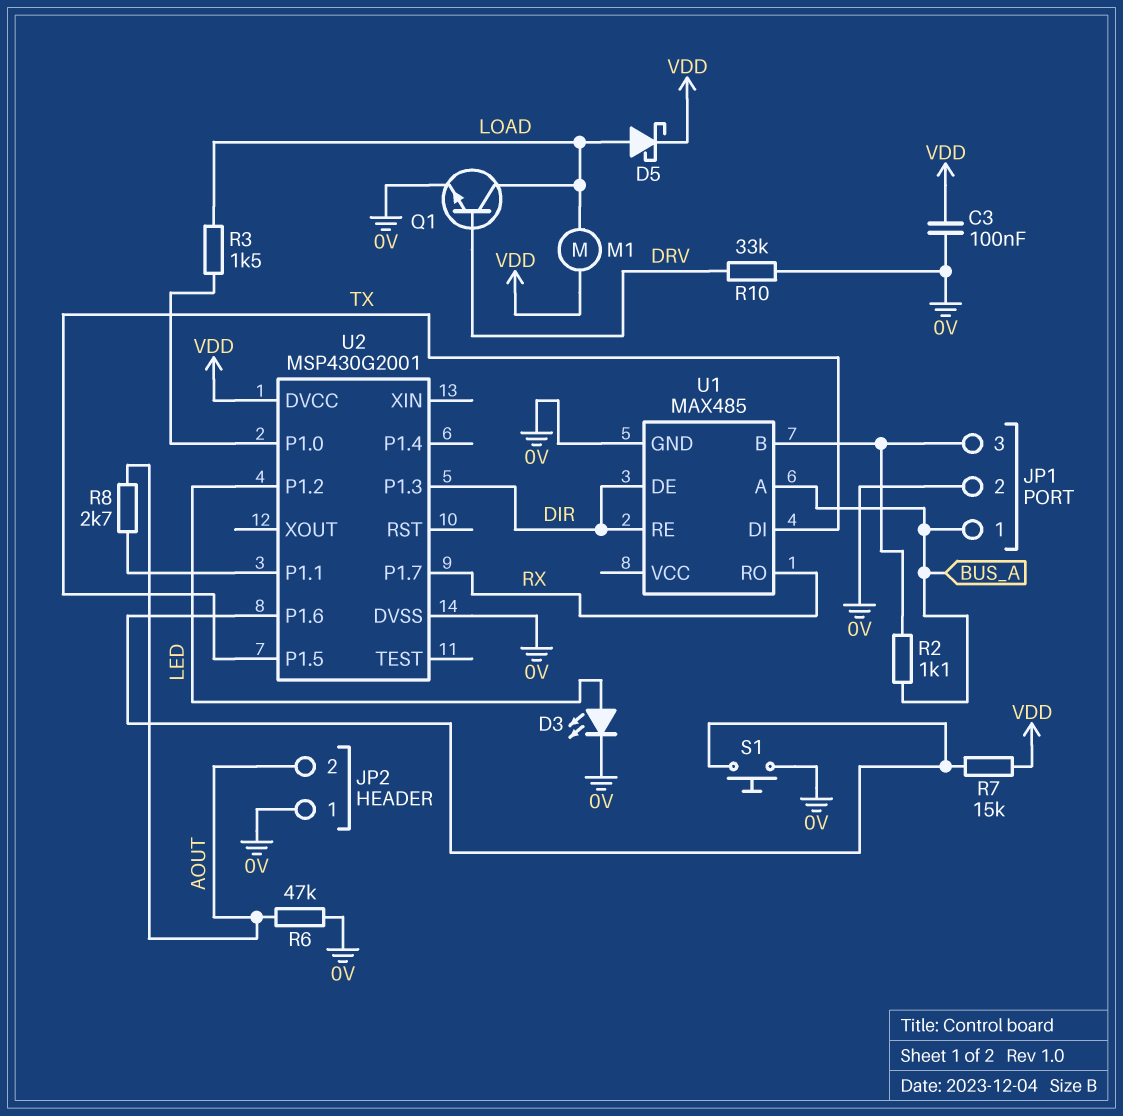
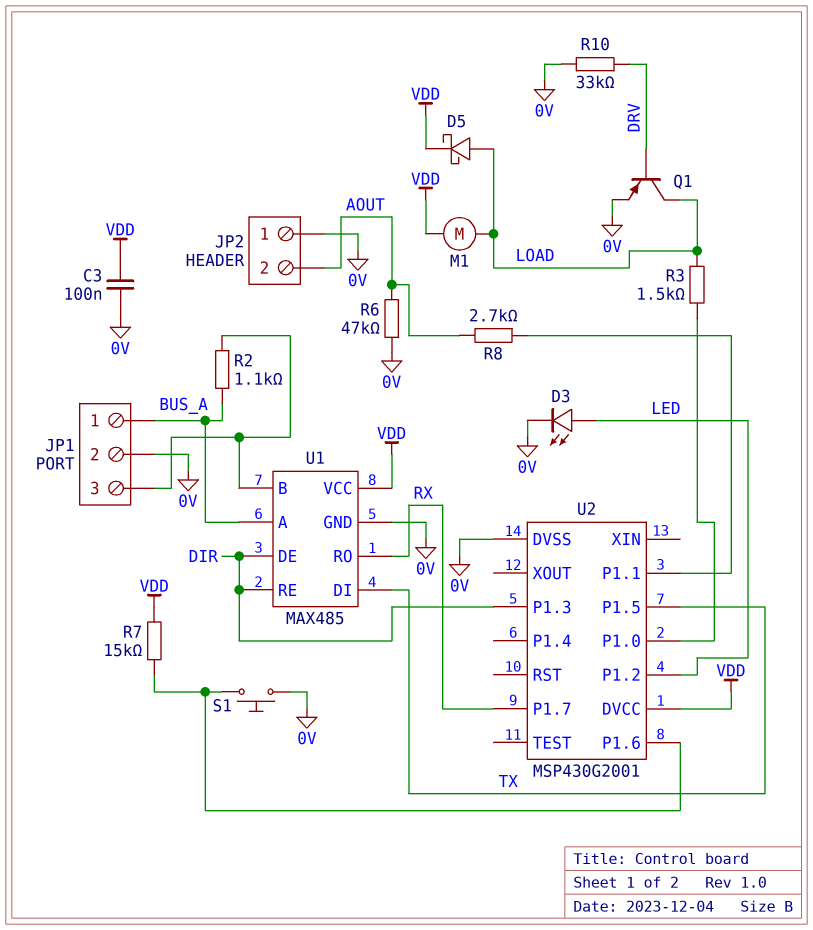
Q1: NPN (B DRV, C LOAD, E 0V) -> PNP (B DRV, C LOAD, E 0V)
U1 pin VCC: none -> VDD

